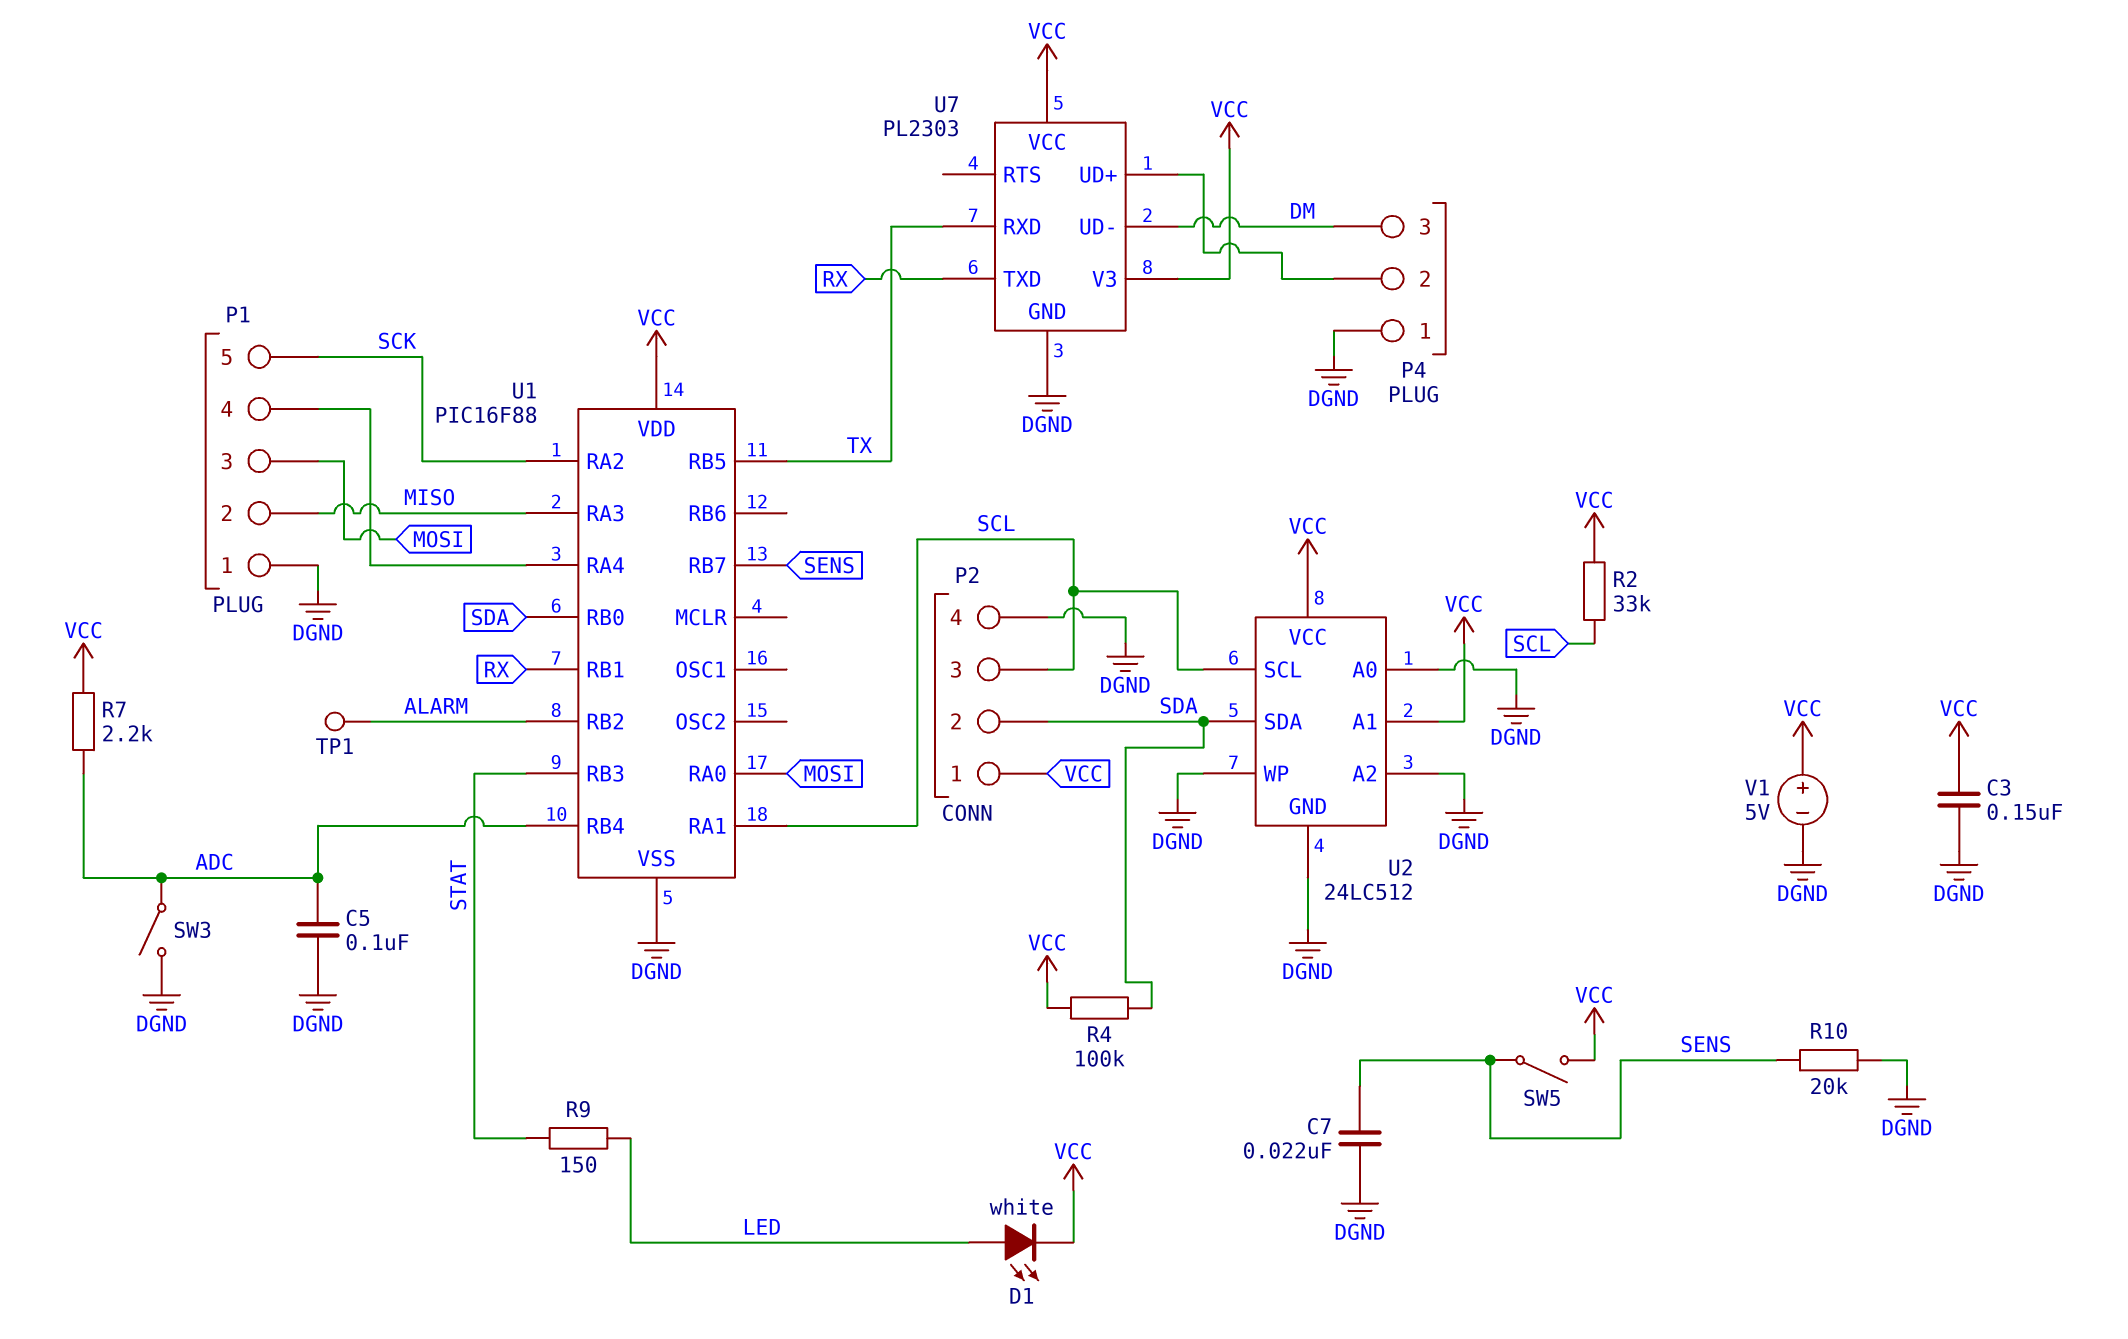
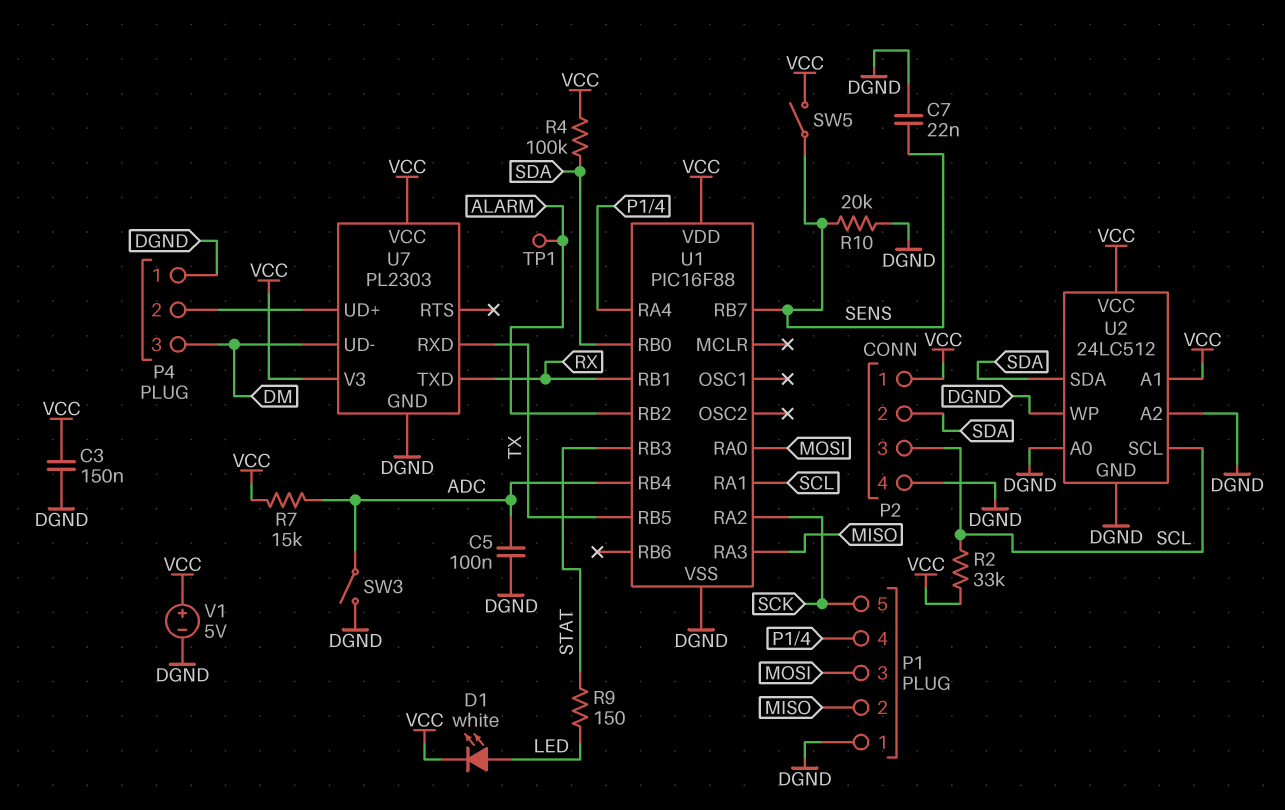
R7: 2.2k (ADC, VCC) -> 15k (ADC, VCC)

